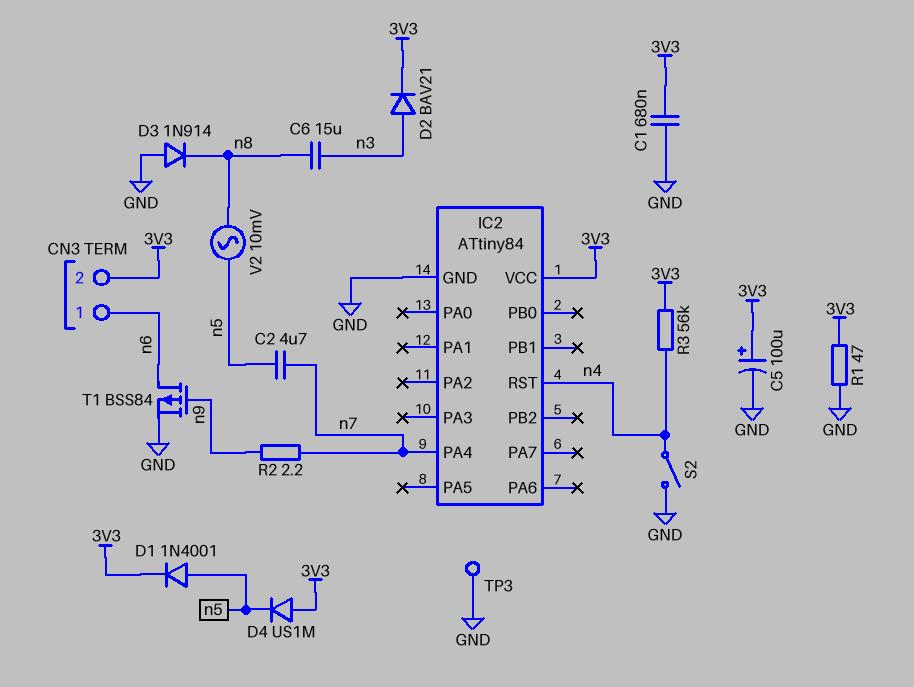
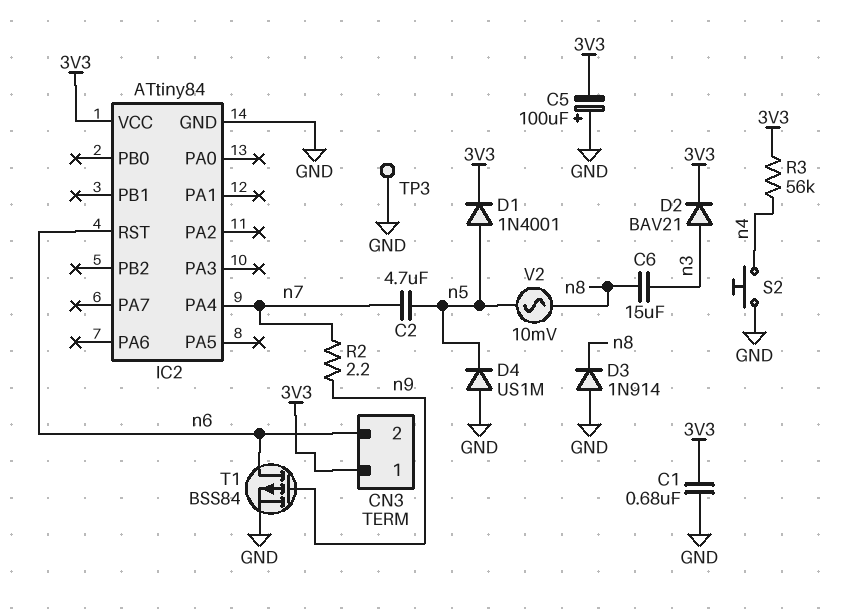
C5: 100uF (plus 3V3, minus GND) -> 100uF (plus GND, minus 3V3)
CN3 pin 1: n6 -> 3V3
CN3 pin 2: 3V3 -> n6
D4: diode US1M (A 3V3, K n5) -> diode US1M (A GND, K n5)
IC2 pin RST: n4 -> n6
R1: 47 (3V3, GND) -> none
S2: switch (GND, n4) -> button (GND, n4)

